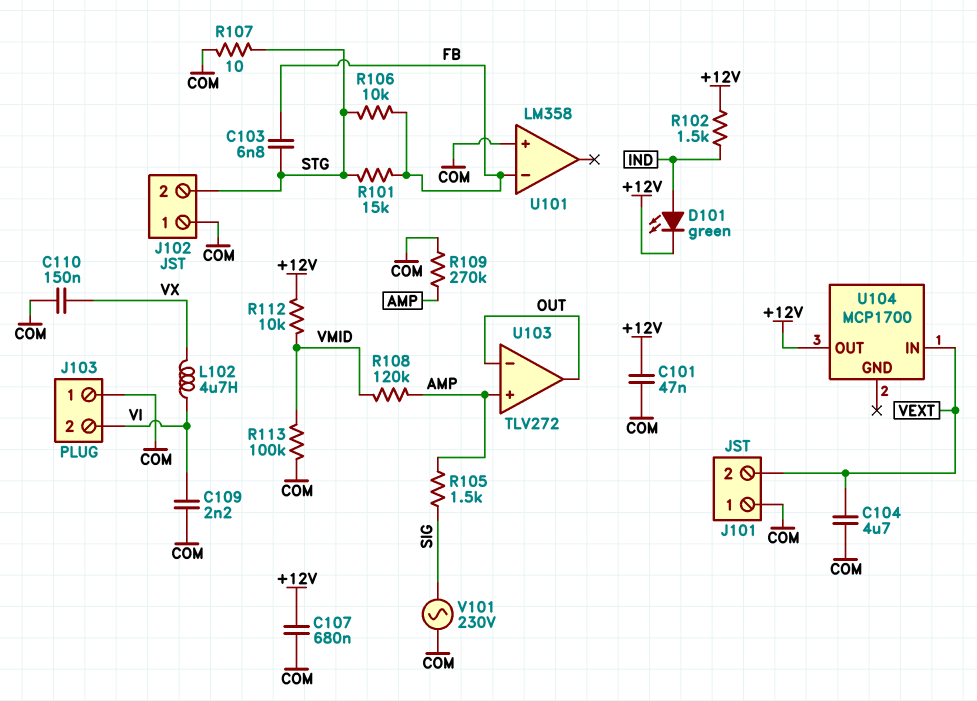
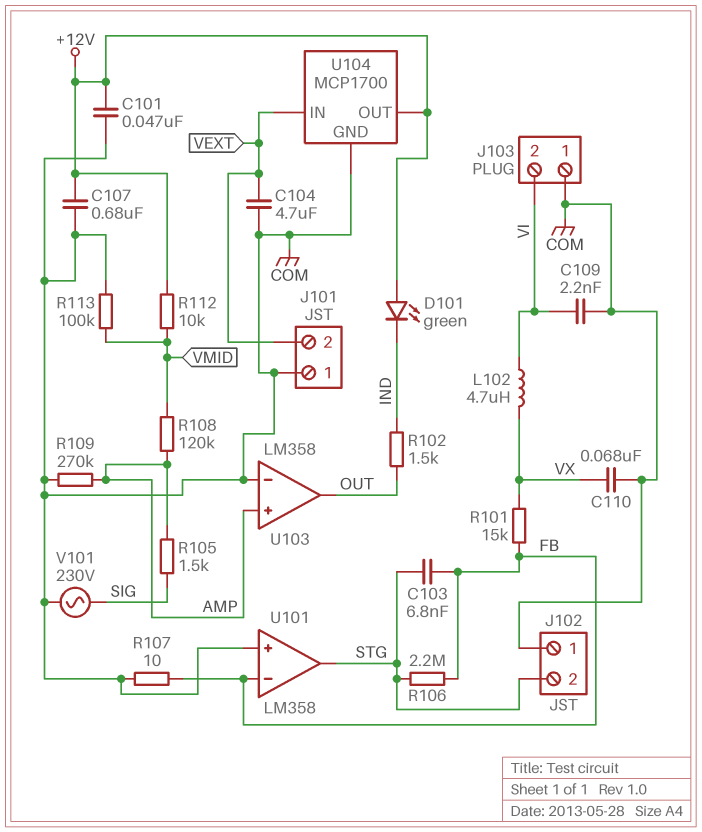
C110: 150nF (COM, VX) -> 68nF (COM, VX)
D101: LED green (A IND, K +12V) -> LED green (A +12V, K IND)
R101: 15k (FB, STG) -> 15k (FB, VX)
R102: 1.5k (+12V, IND) -> 1.5k (IND, OUT)
R106: 10k (FB, STG) -> 2.2M (FB, STG)
R107: 10 (COM, STG) -> 10 (COM, FB)
U101 pin out: none -> STG
U103: TLV272 -> LM358
U103 pin in-: OUT -> COM
U104 pin GND: none -> COM

